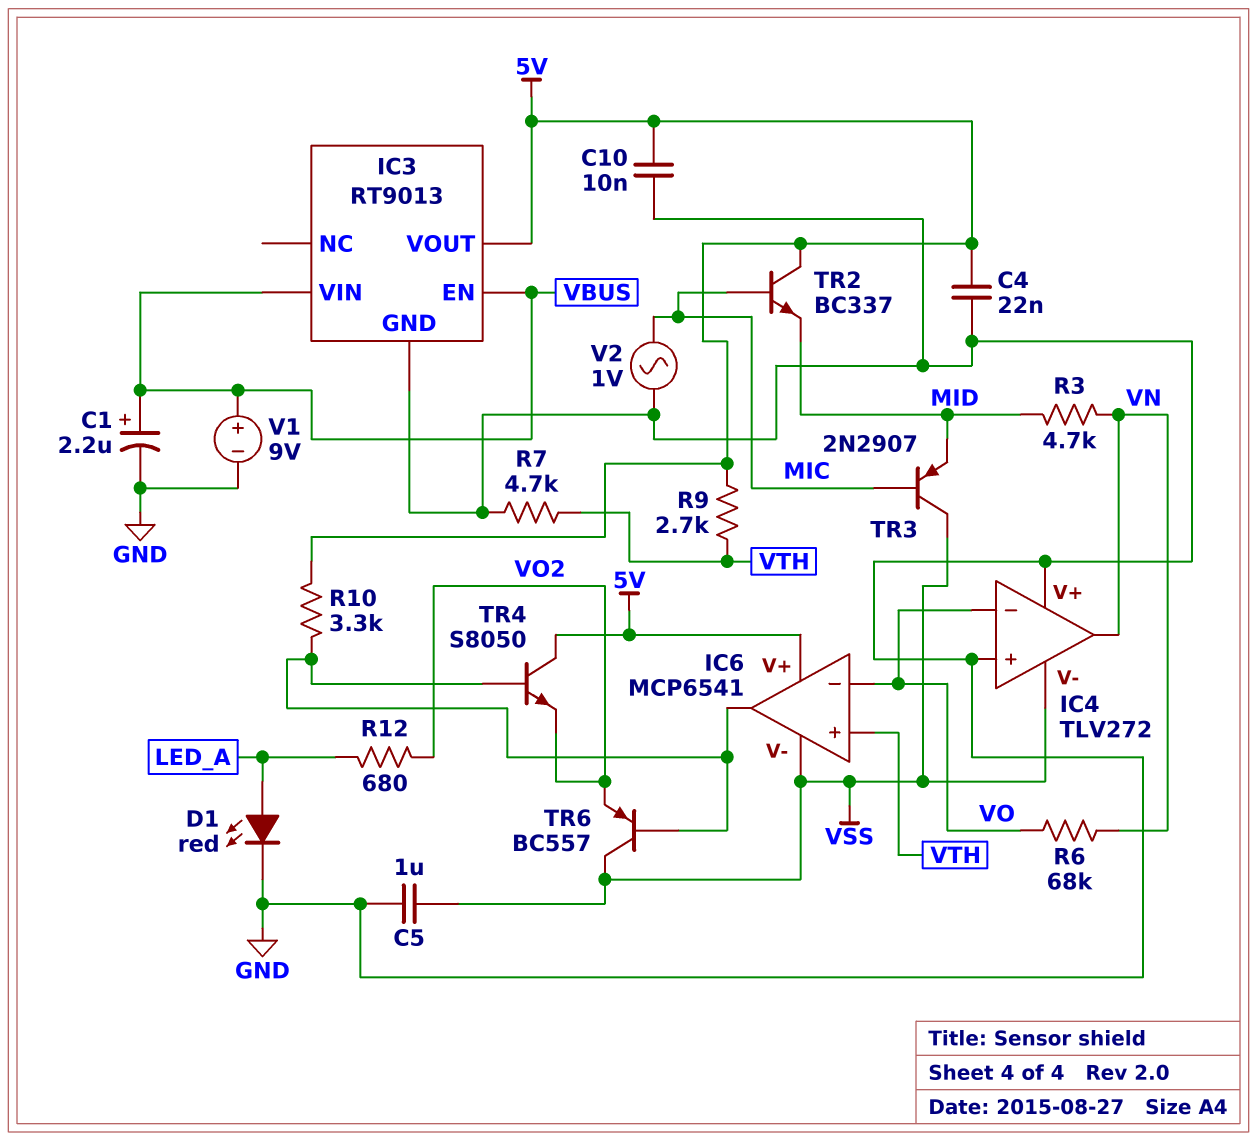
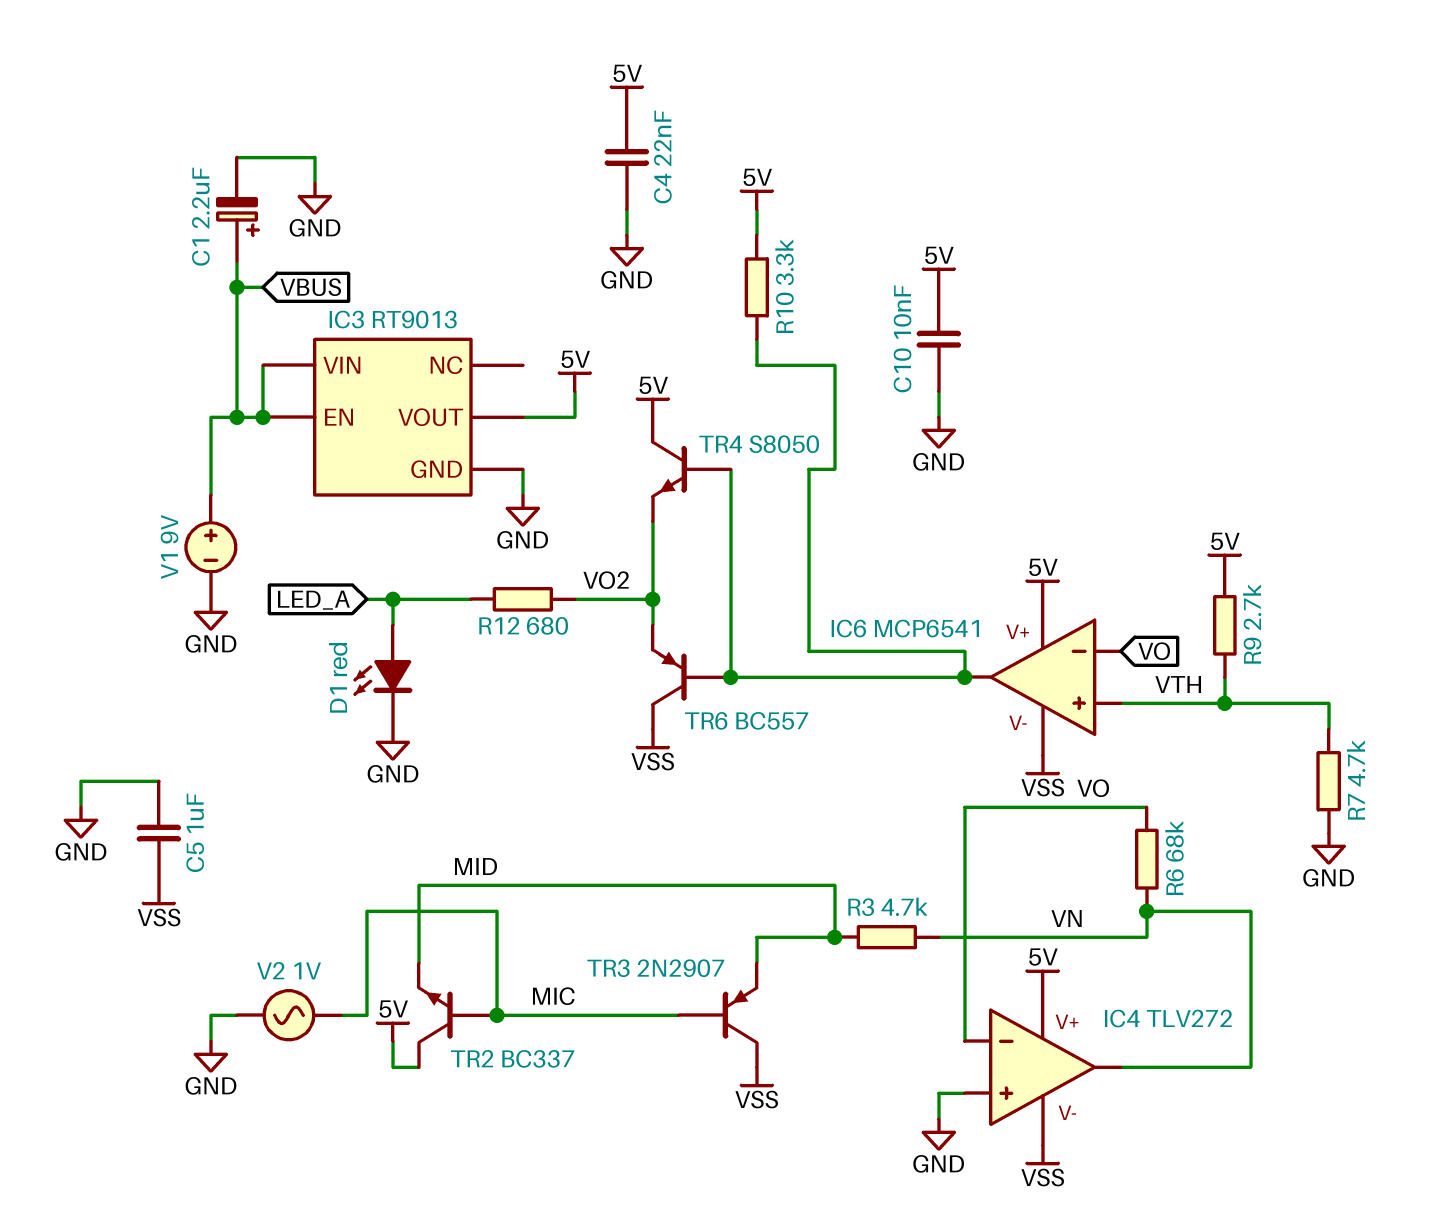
IC4 pin V+: GND -> 5V

